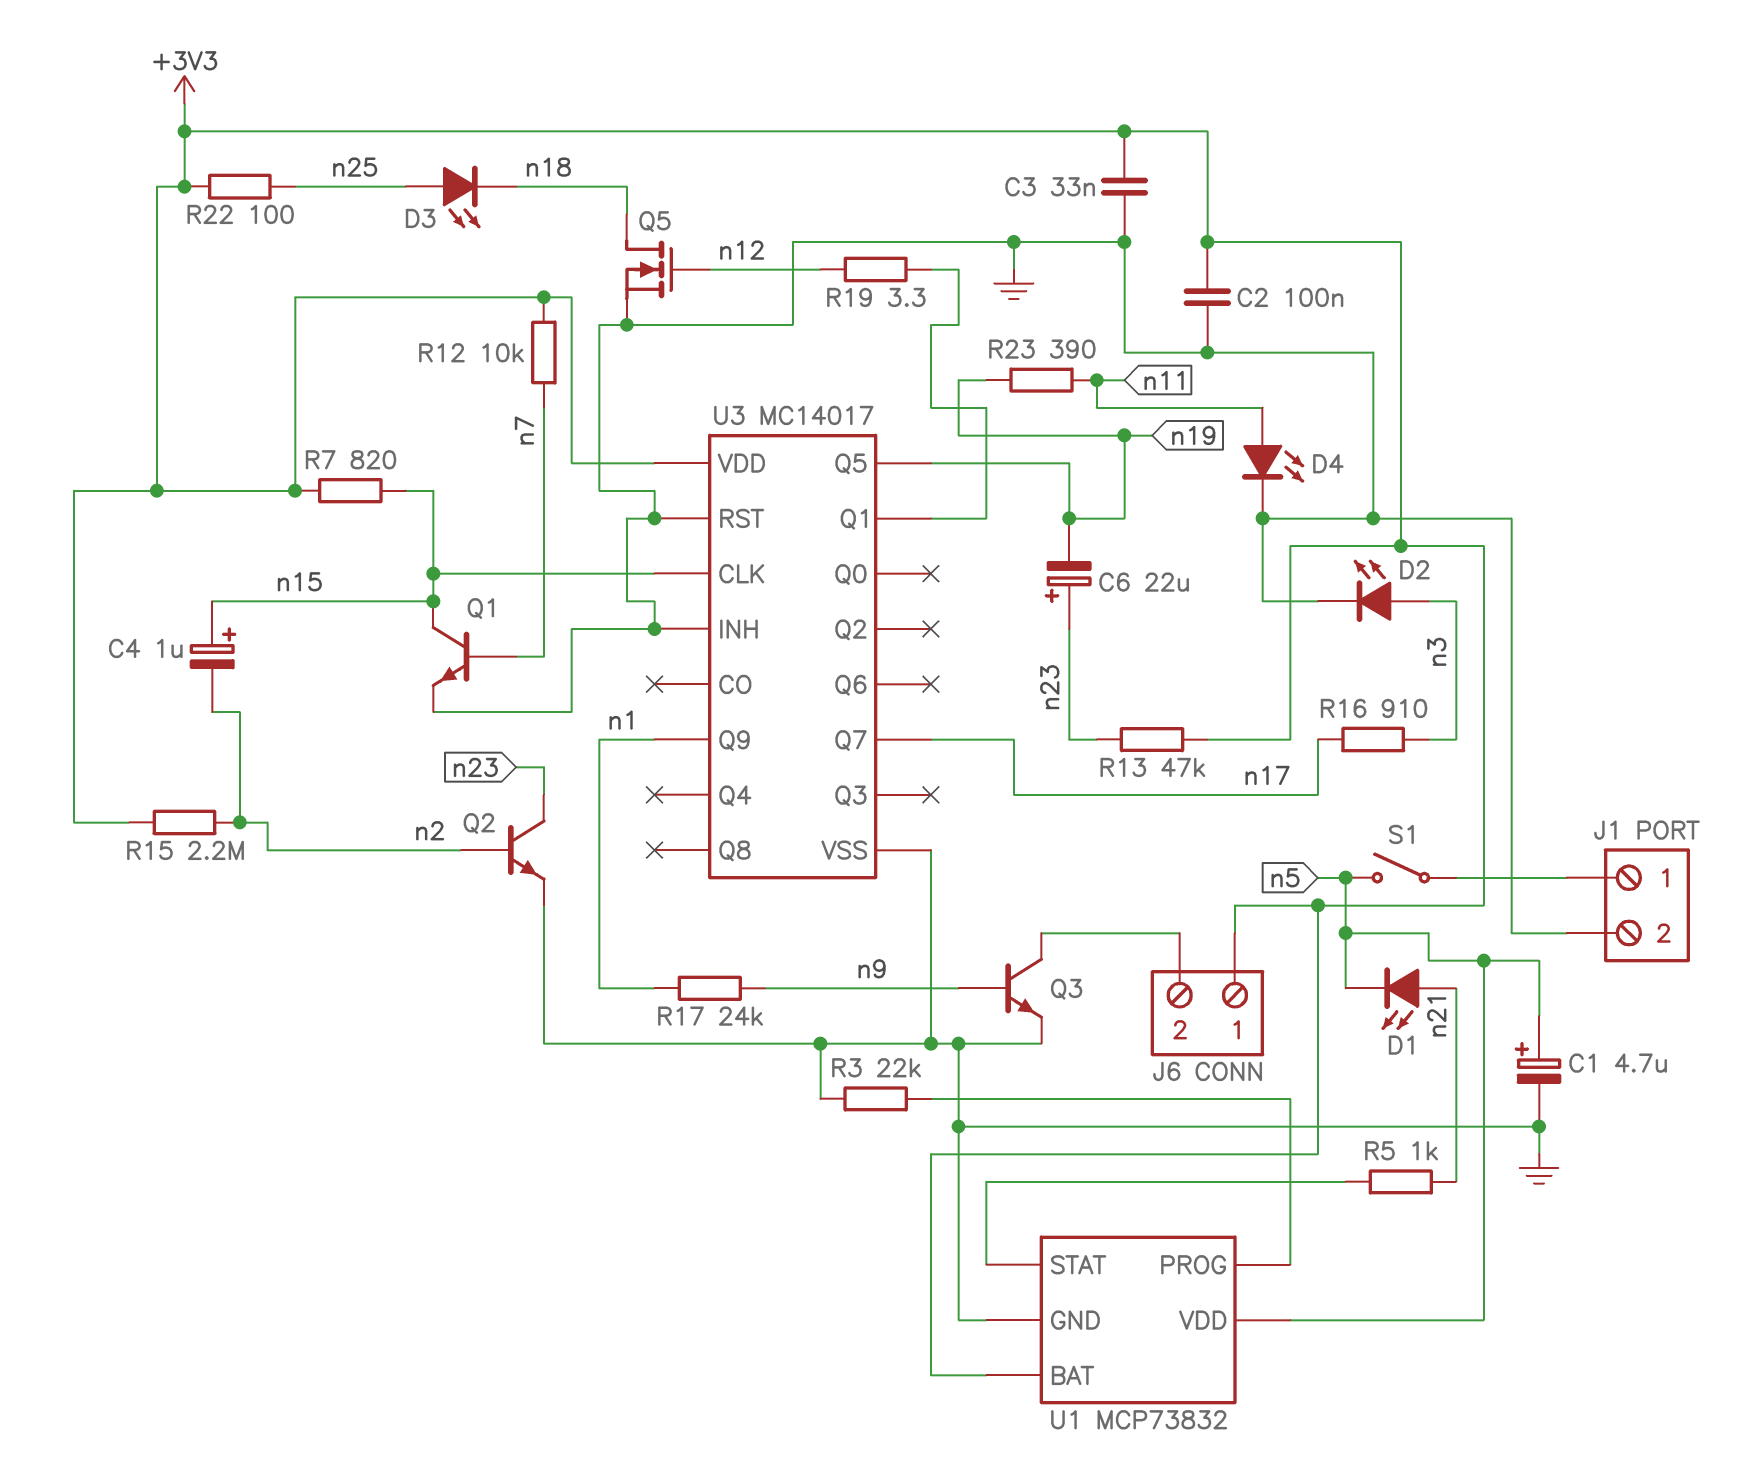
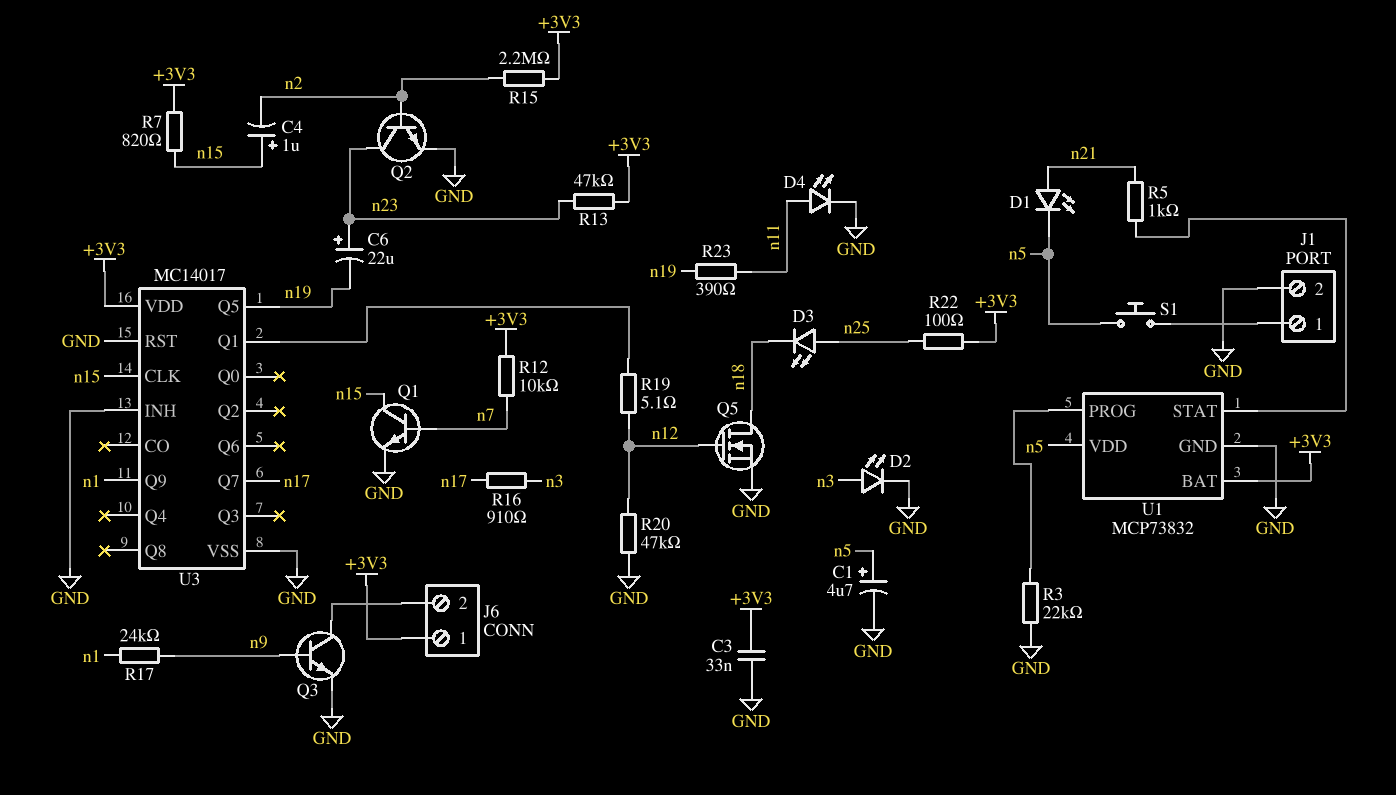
C2: 100nF (+3V3, GND) -> none
R19: 3.3 (U3/Q1, n12) -> 5.1 (U3/Q1, n12)
R20: none -> 47k (GND, n12)
S1: switch (J1/1, n5) -> button (J1/1, n5)

